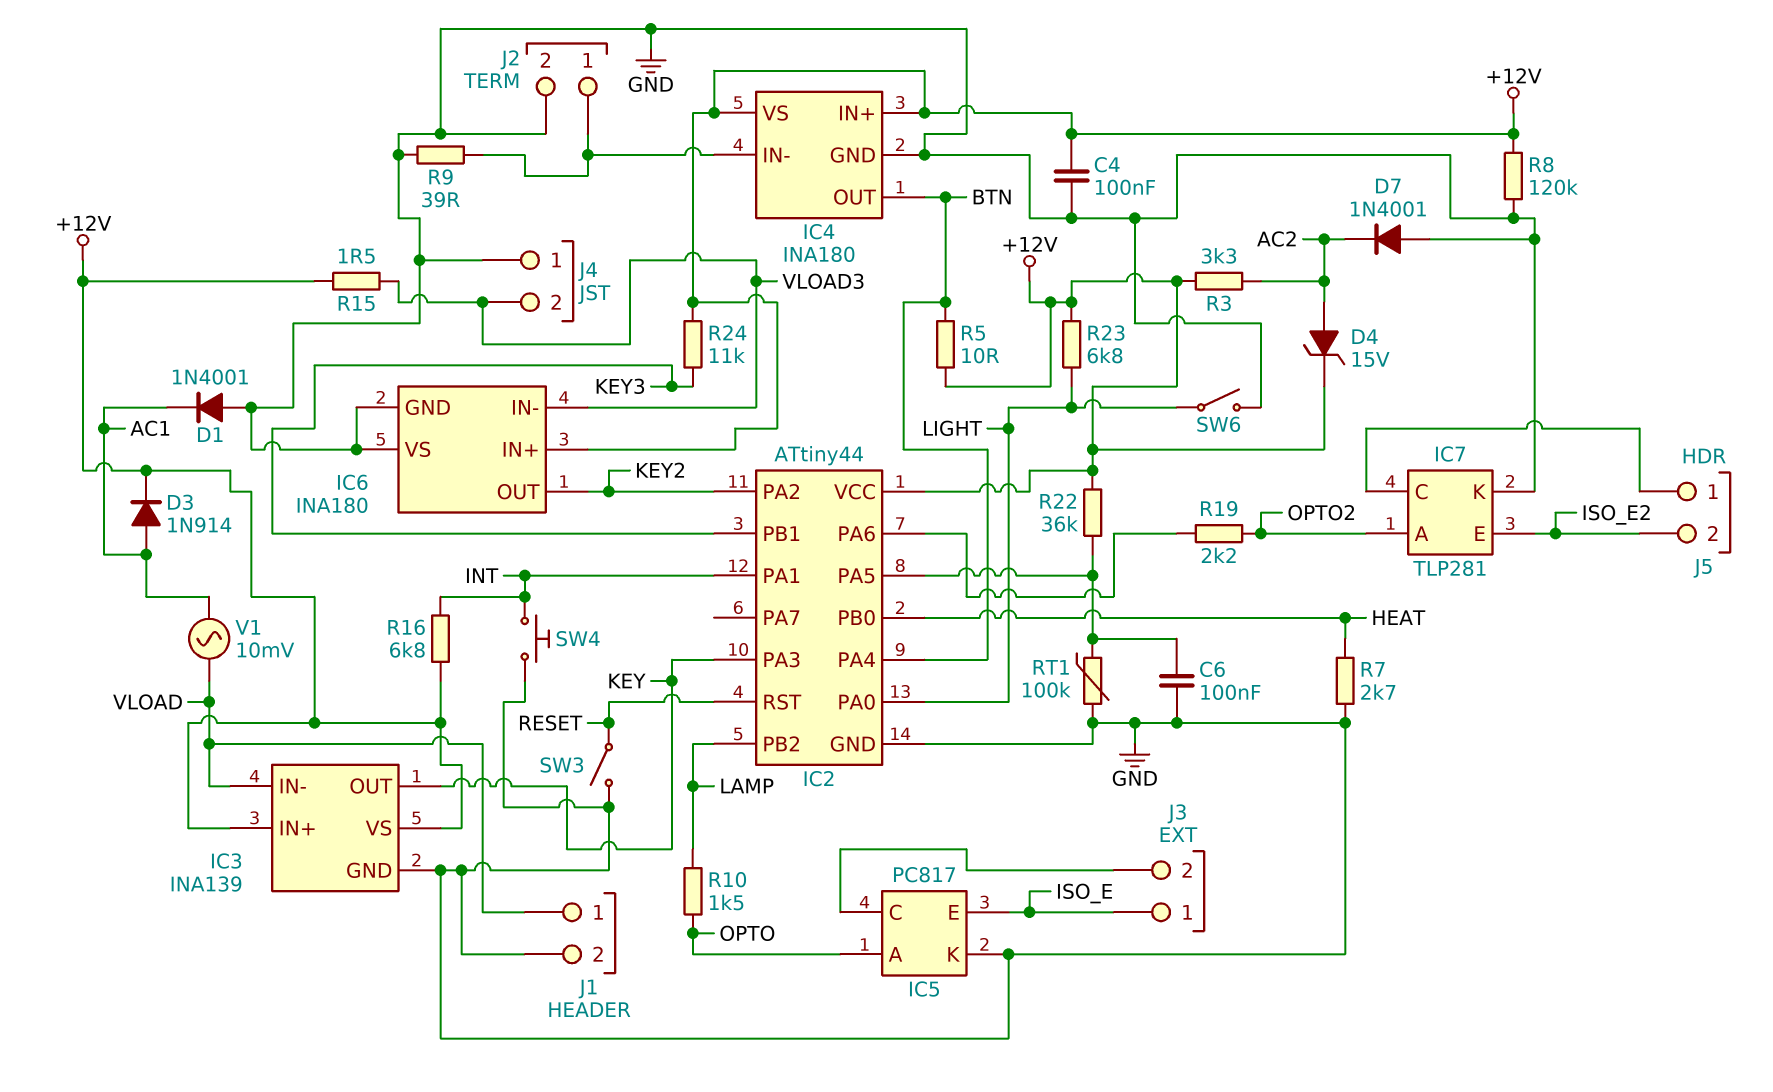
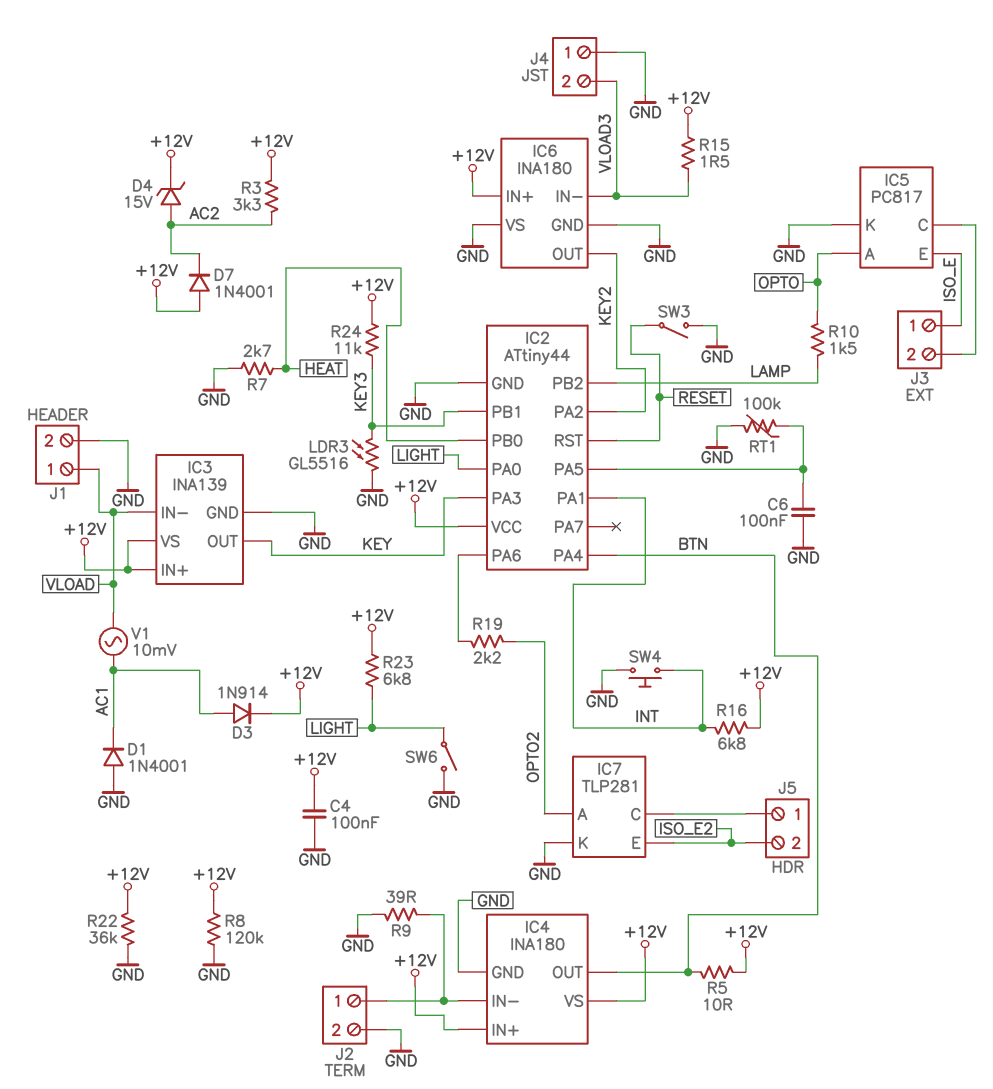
D7: diode 1N4001 (A GND, K AC2) -> diode 1N4001 (A +12V, K AC2)
LDR3: none -> GL5516 (GND, KEY3)
R22: 36k (+12V, IC2/PA5) -> 36k (+12V, GND)

